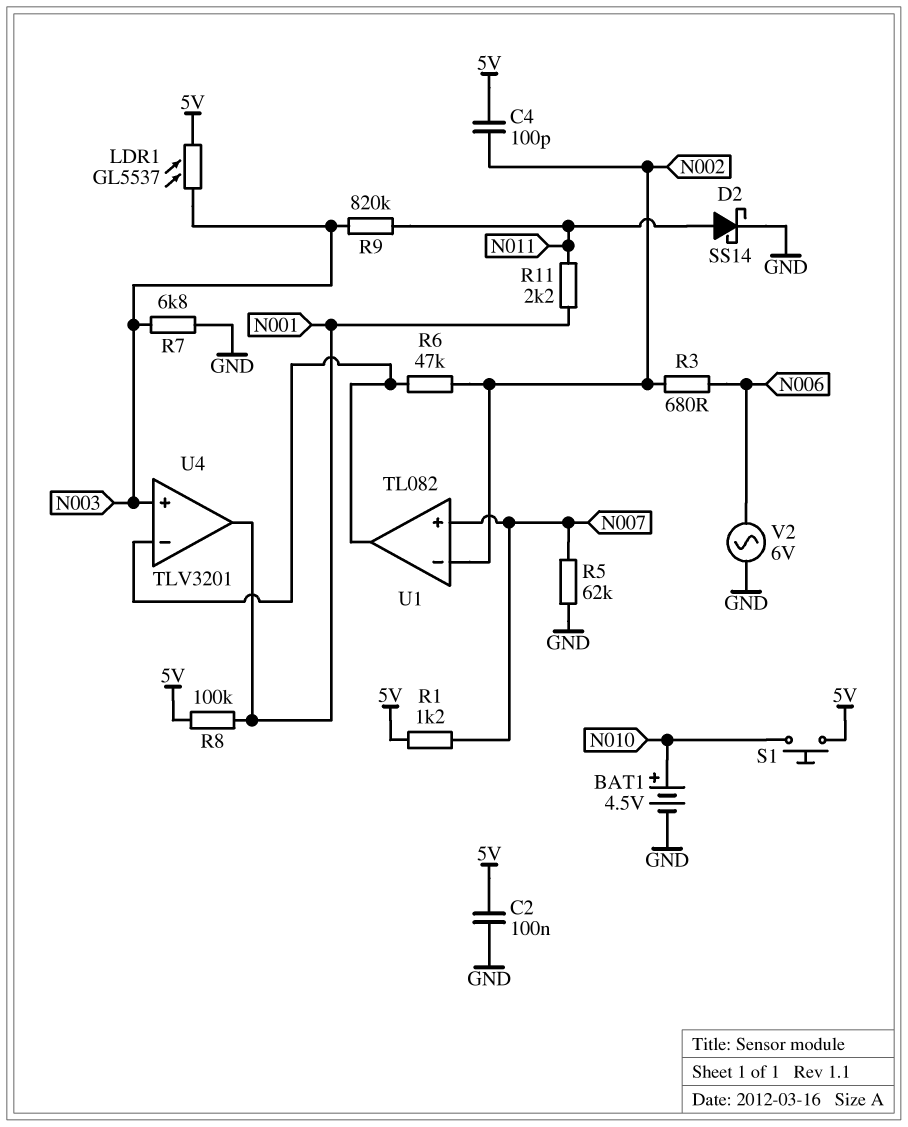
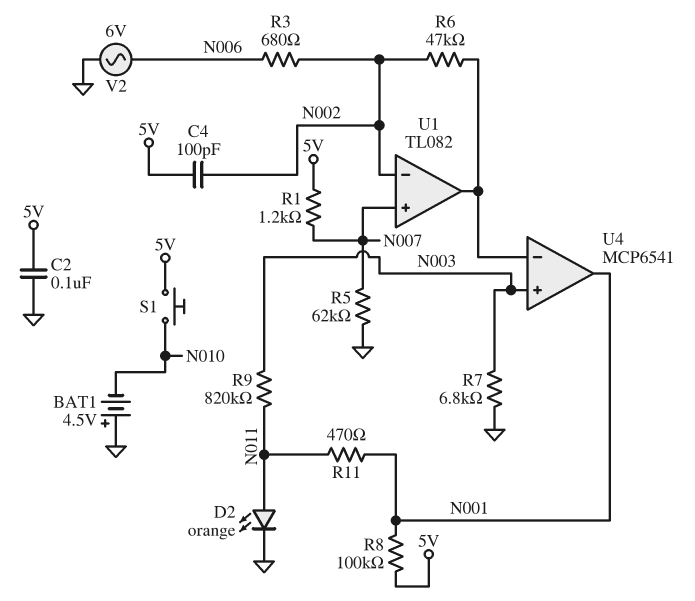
BAT1: 4.5V (plus N010, minus GND) -> 4.5V (plus GND, minus N010)
D2: schottky SS14 (A N011, K GND) -> LED orange (A N011, K GND)
LDR1: GL5537 (5V, N003) -> none
R11: 2.2k (N001, N011) -> 470 (N001, N011)
U4: TLV3201 -> MCP6541

